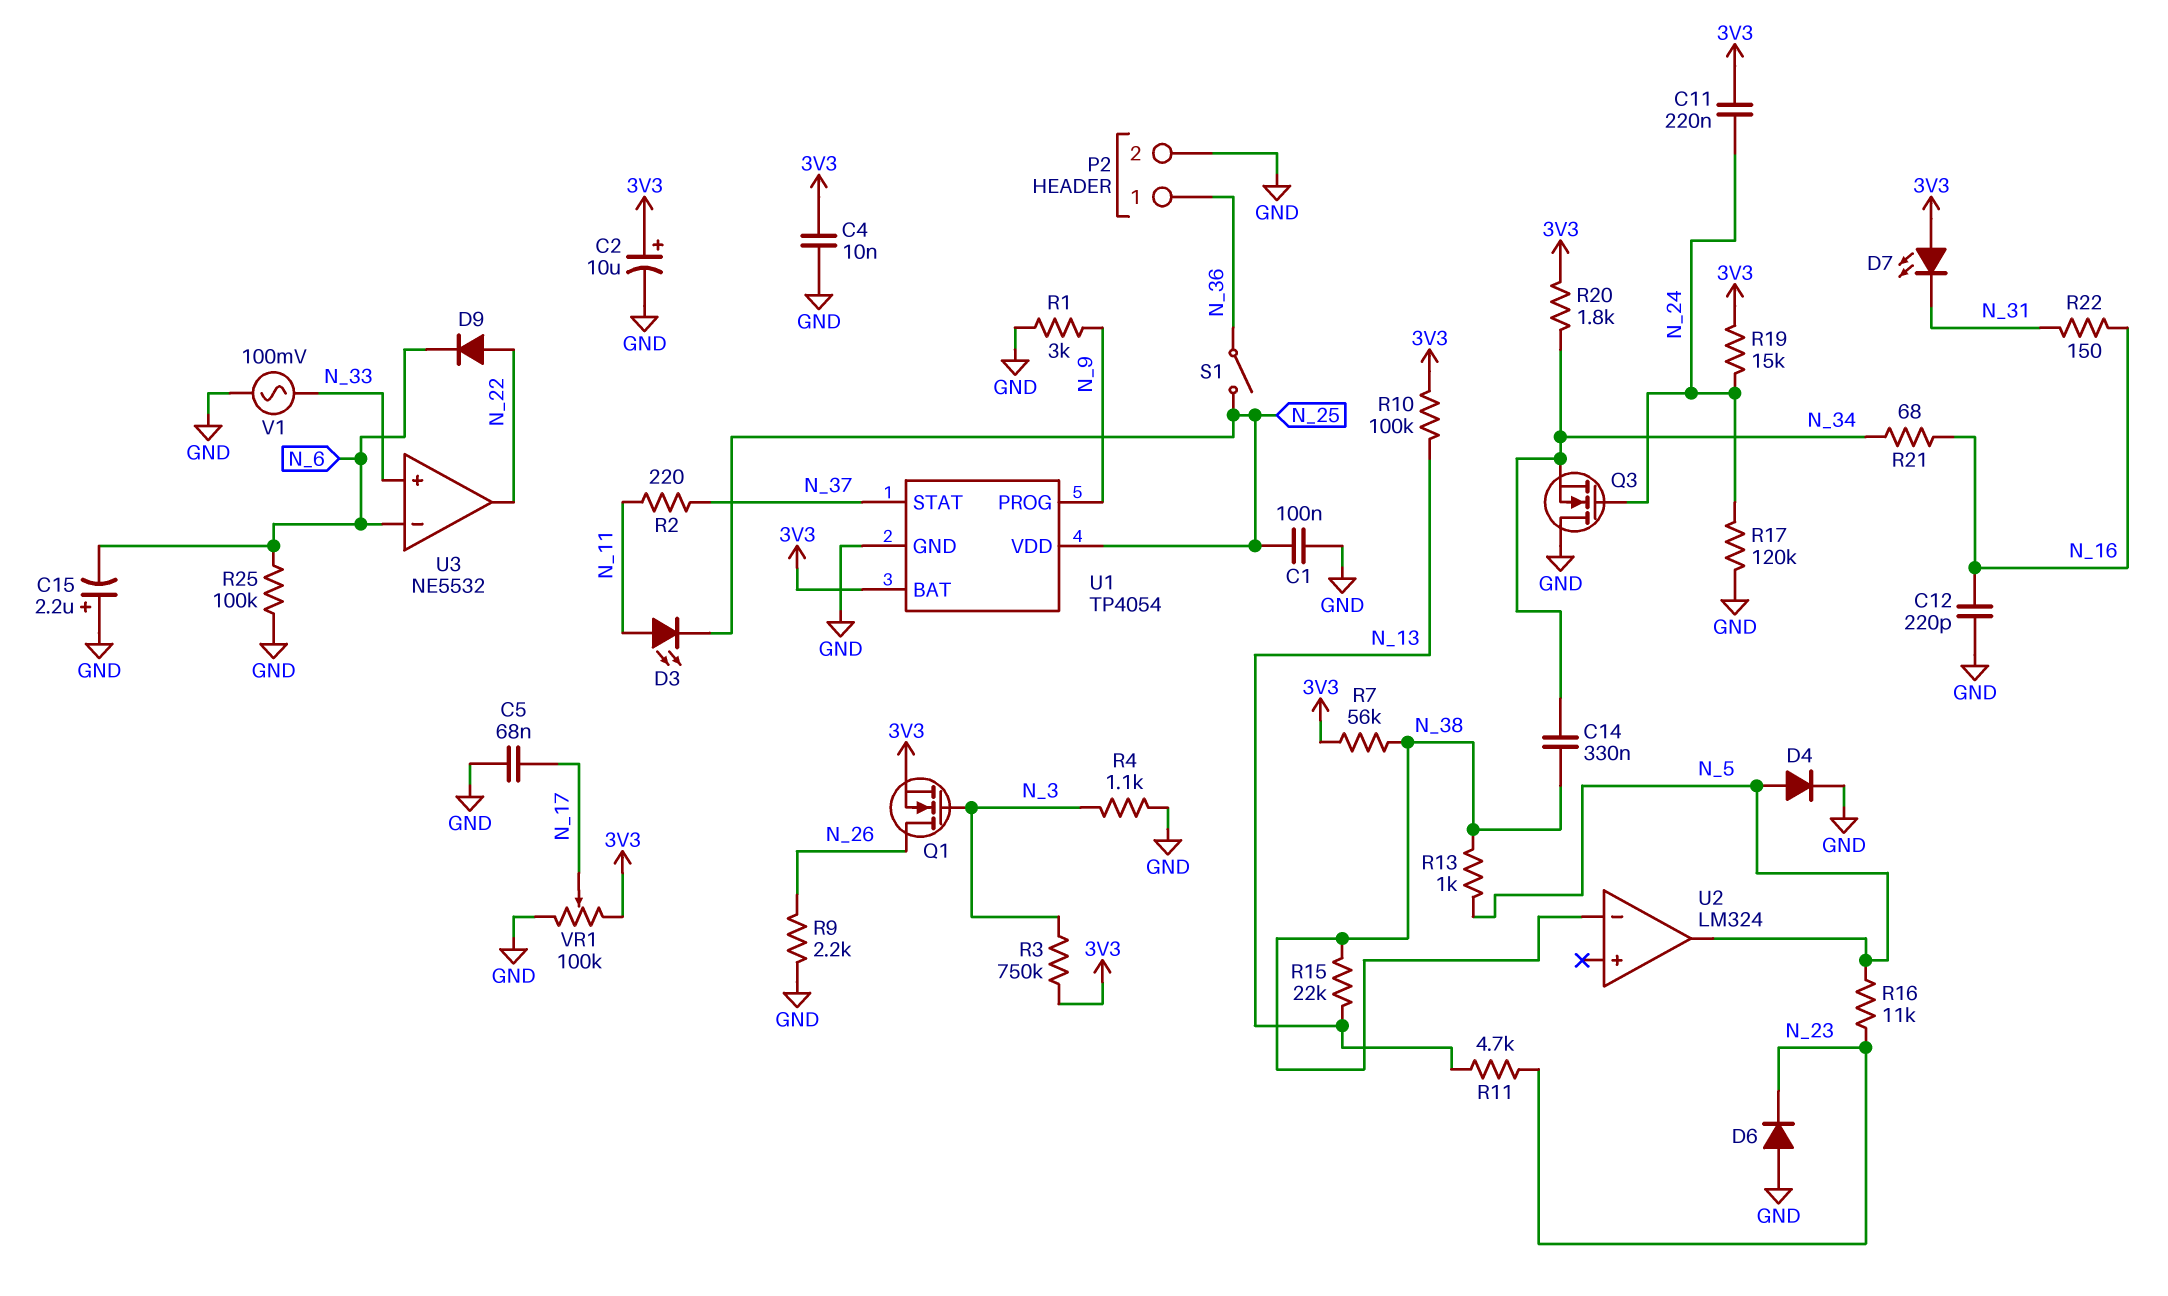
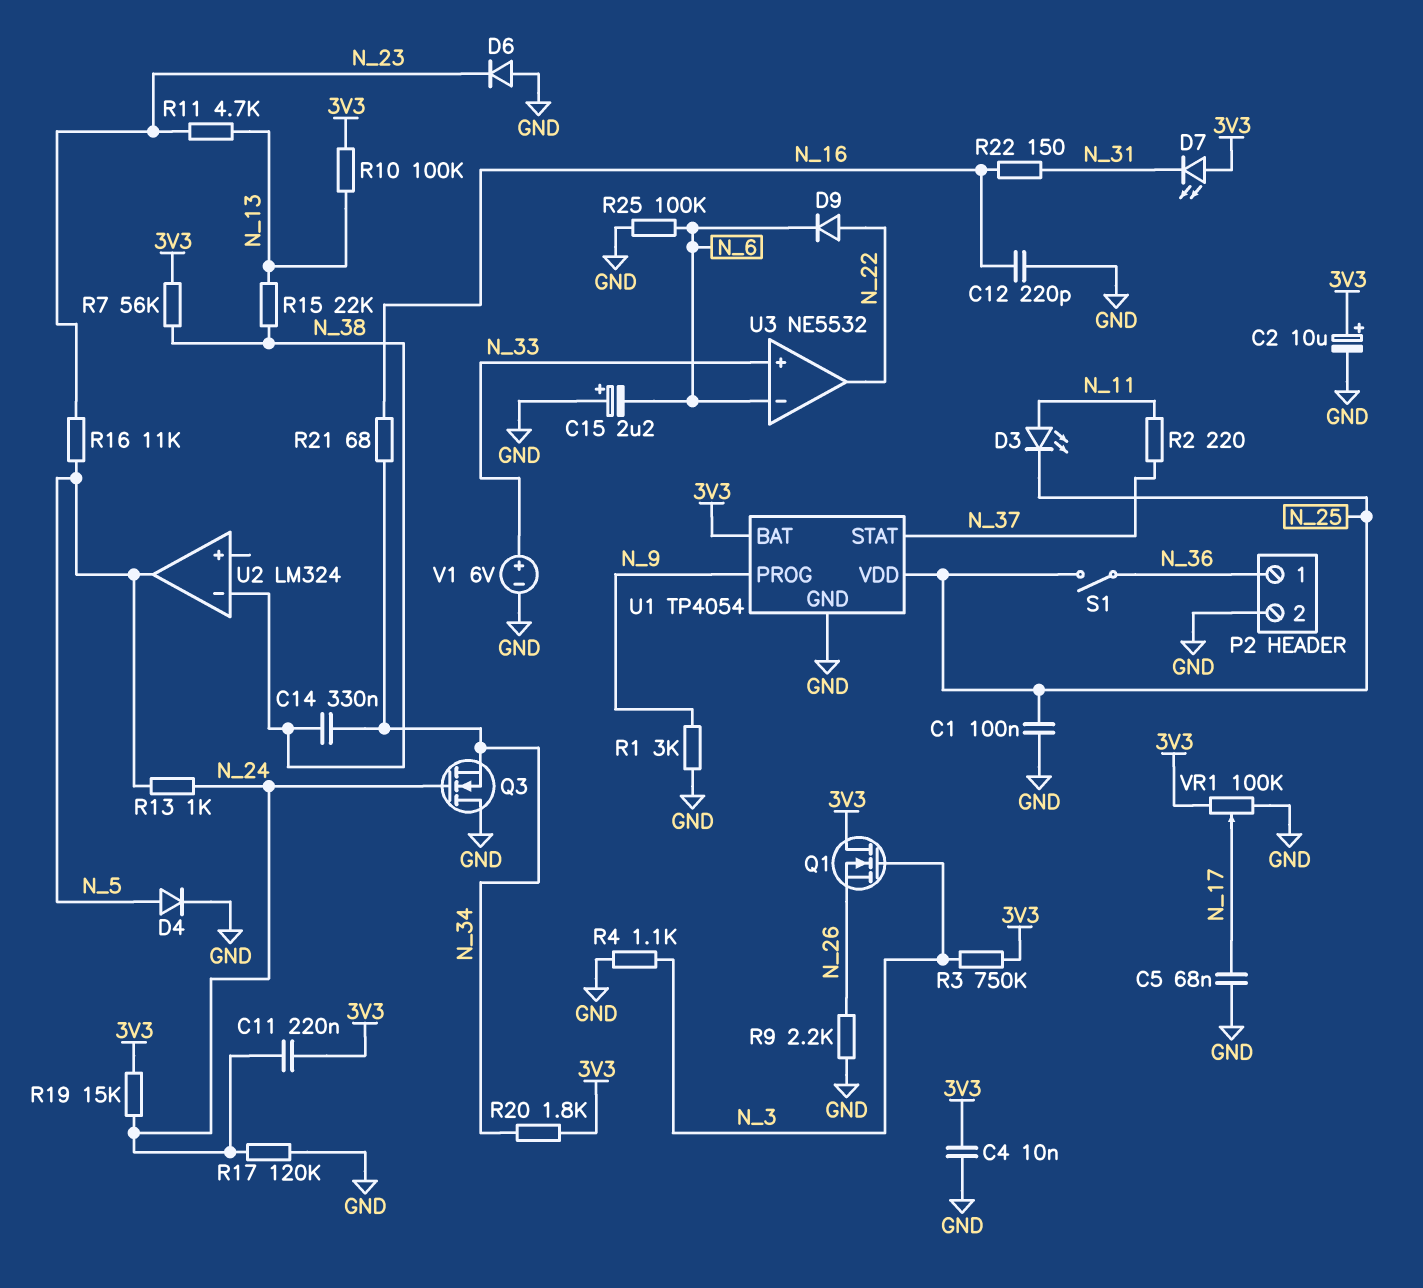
Q1: NMOS (G N_3, D N_26, S 3V3) -> NMOS (G N_3, D 3V3, S N_26)
R13: 1k (N_5, N_38) -> 1k (N_5, N_24)
V1: AC 100mV (GND, N_33) -> 6V (plus N_33, minus GND)

